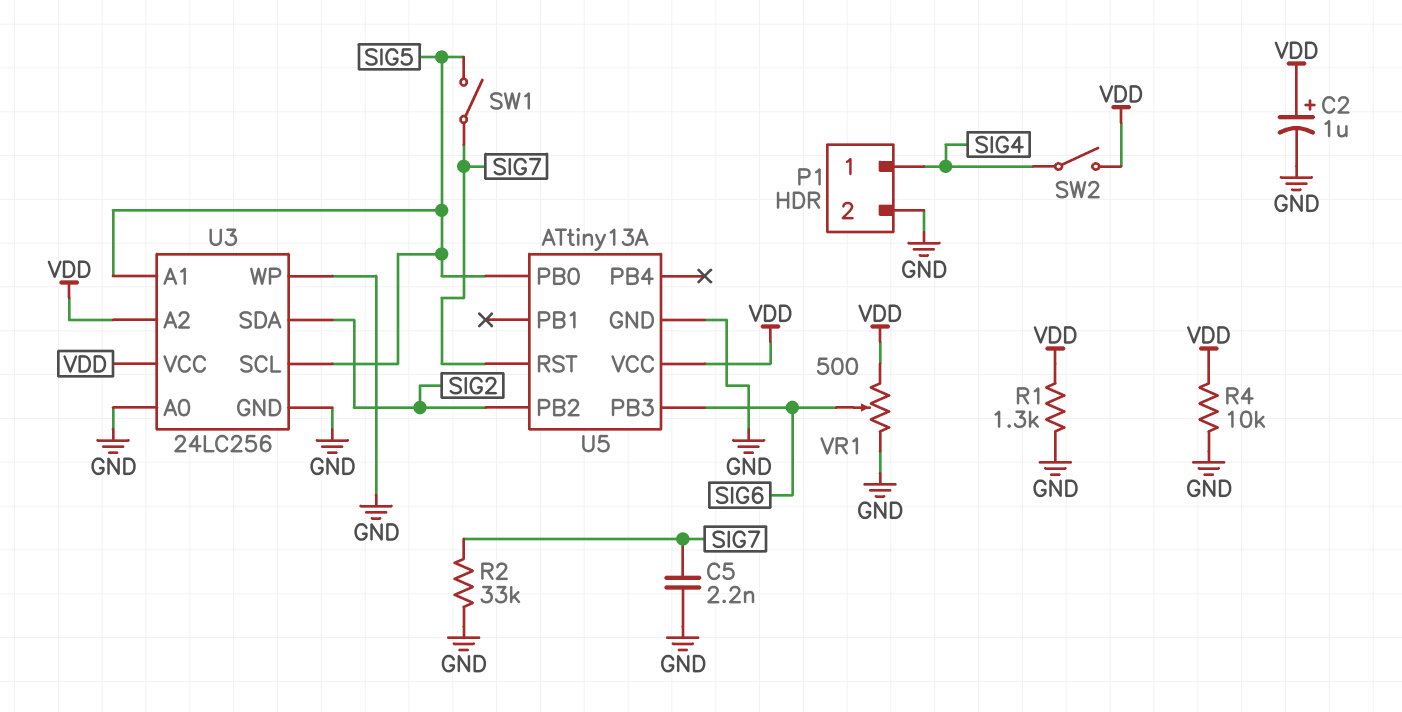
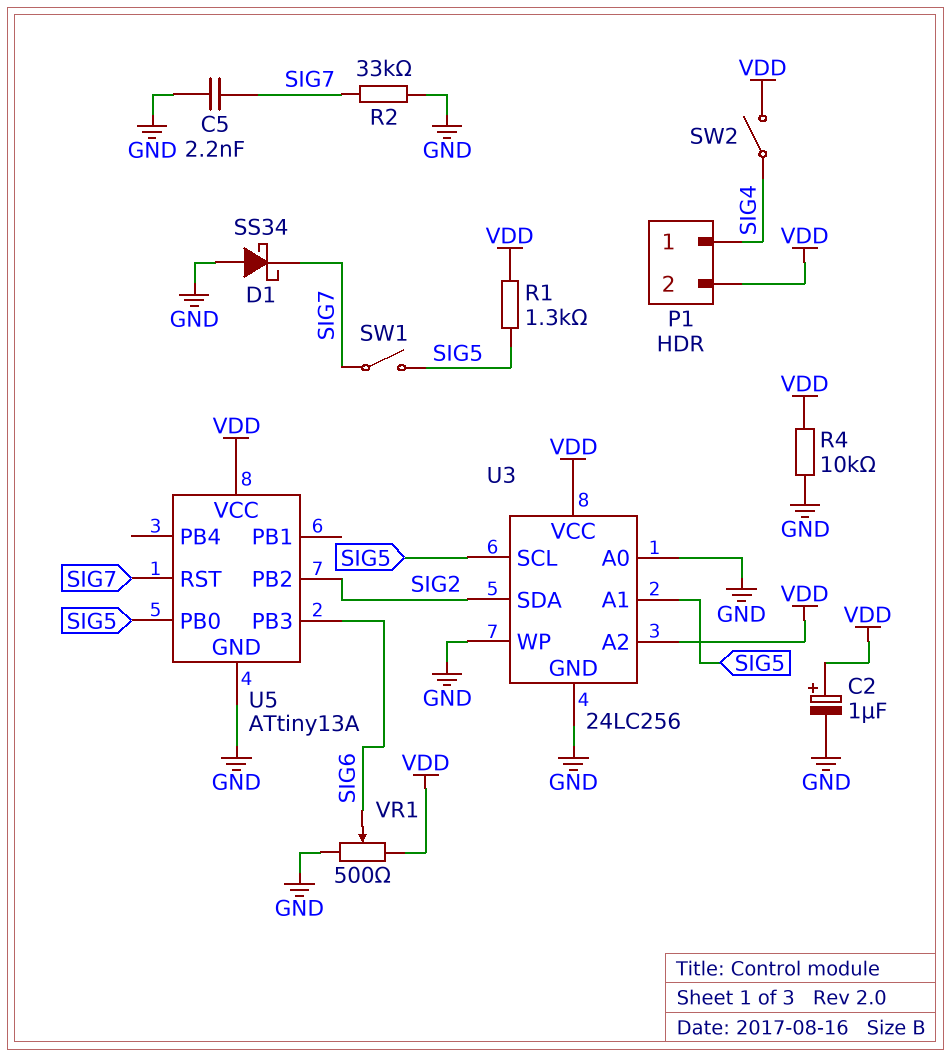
D1: none -> schottky SS34 (A GND, K SIG7)
P1 pin 2: GND -> VDD
R1: 1.3k (GND, VDD) -> 1.3k (SIG5, VDD)

